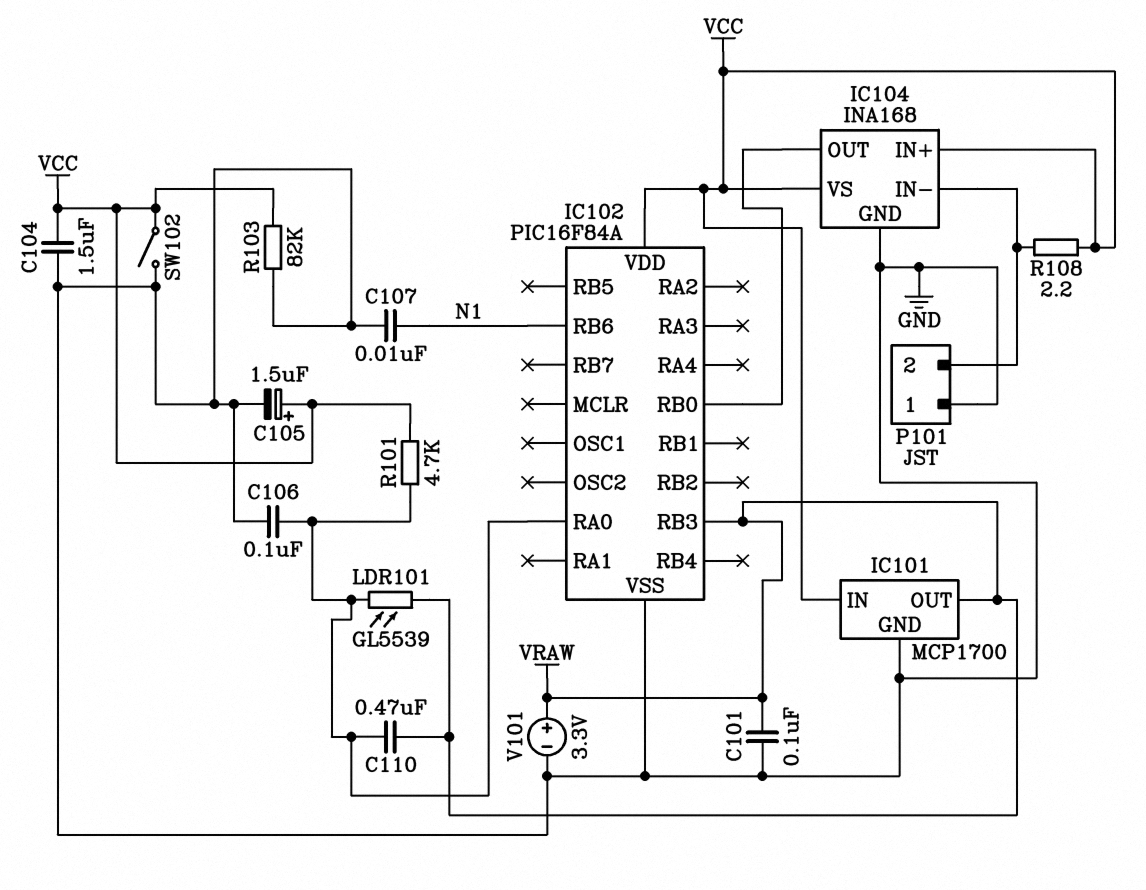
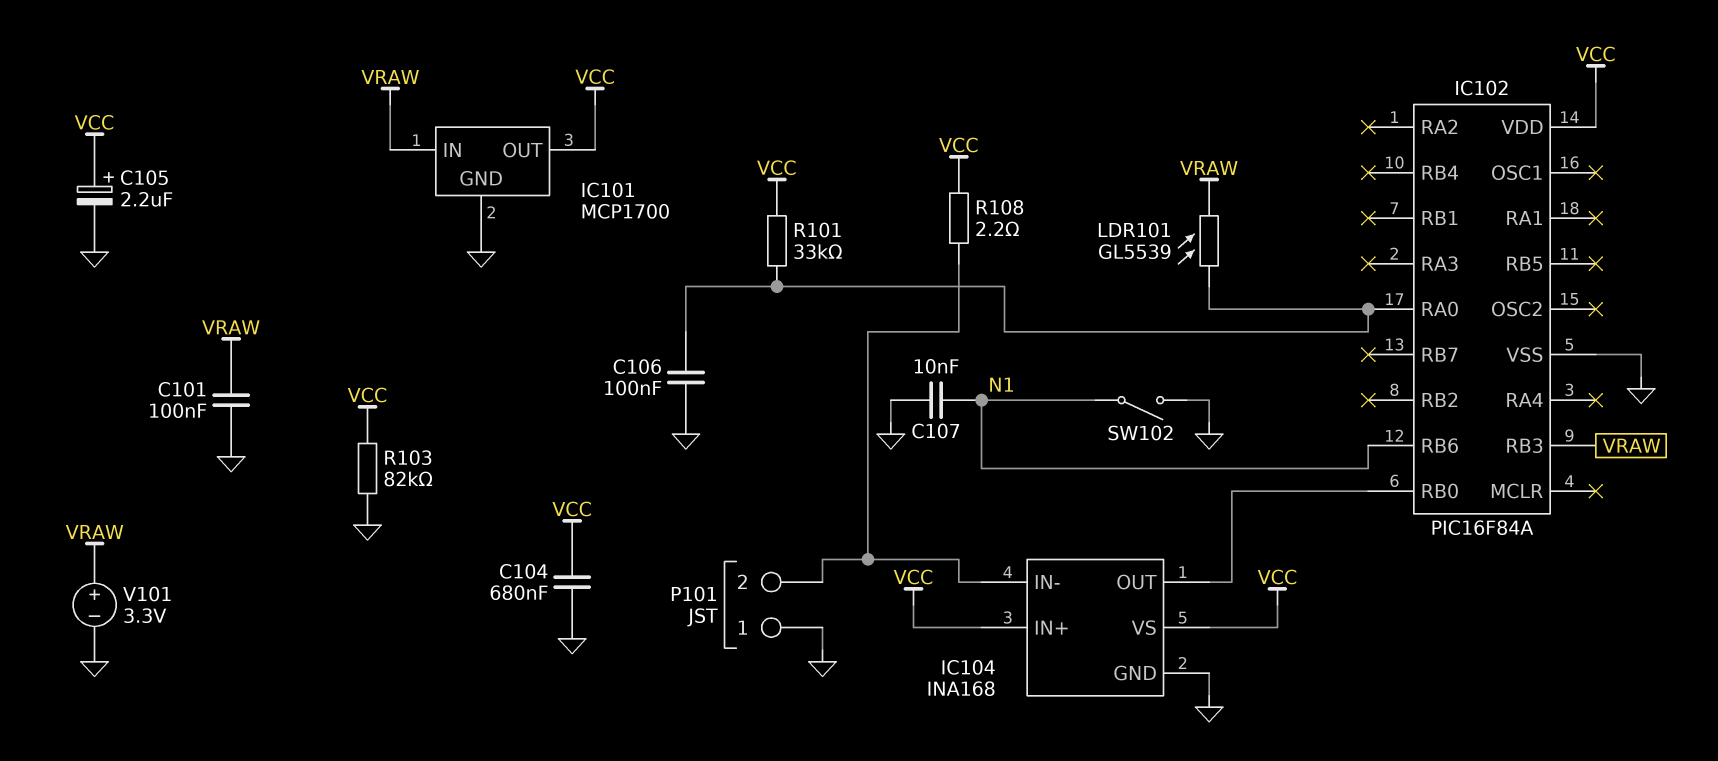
C104: 1.5uF (GND, VCC) -> 680nF (GND, VCC)
C105: 1.5uF (plus VCC, minus GND) -> 2.2uF (plus VCC, minus GND)
C110: 470nF (IC102/RA0, VRAW) -> none
IC101 pin IN: VCC -> VRAW
IC101 pin OUT: VRAW -> VCC
R101: 4.7k (IC102/RA0, VCC) -> 33k (IC102/RA0, VCC)
SW102: switch (GND, VCC) -> switch (GND, N1)

